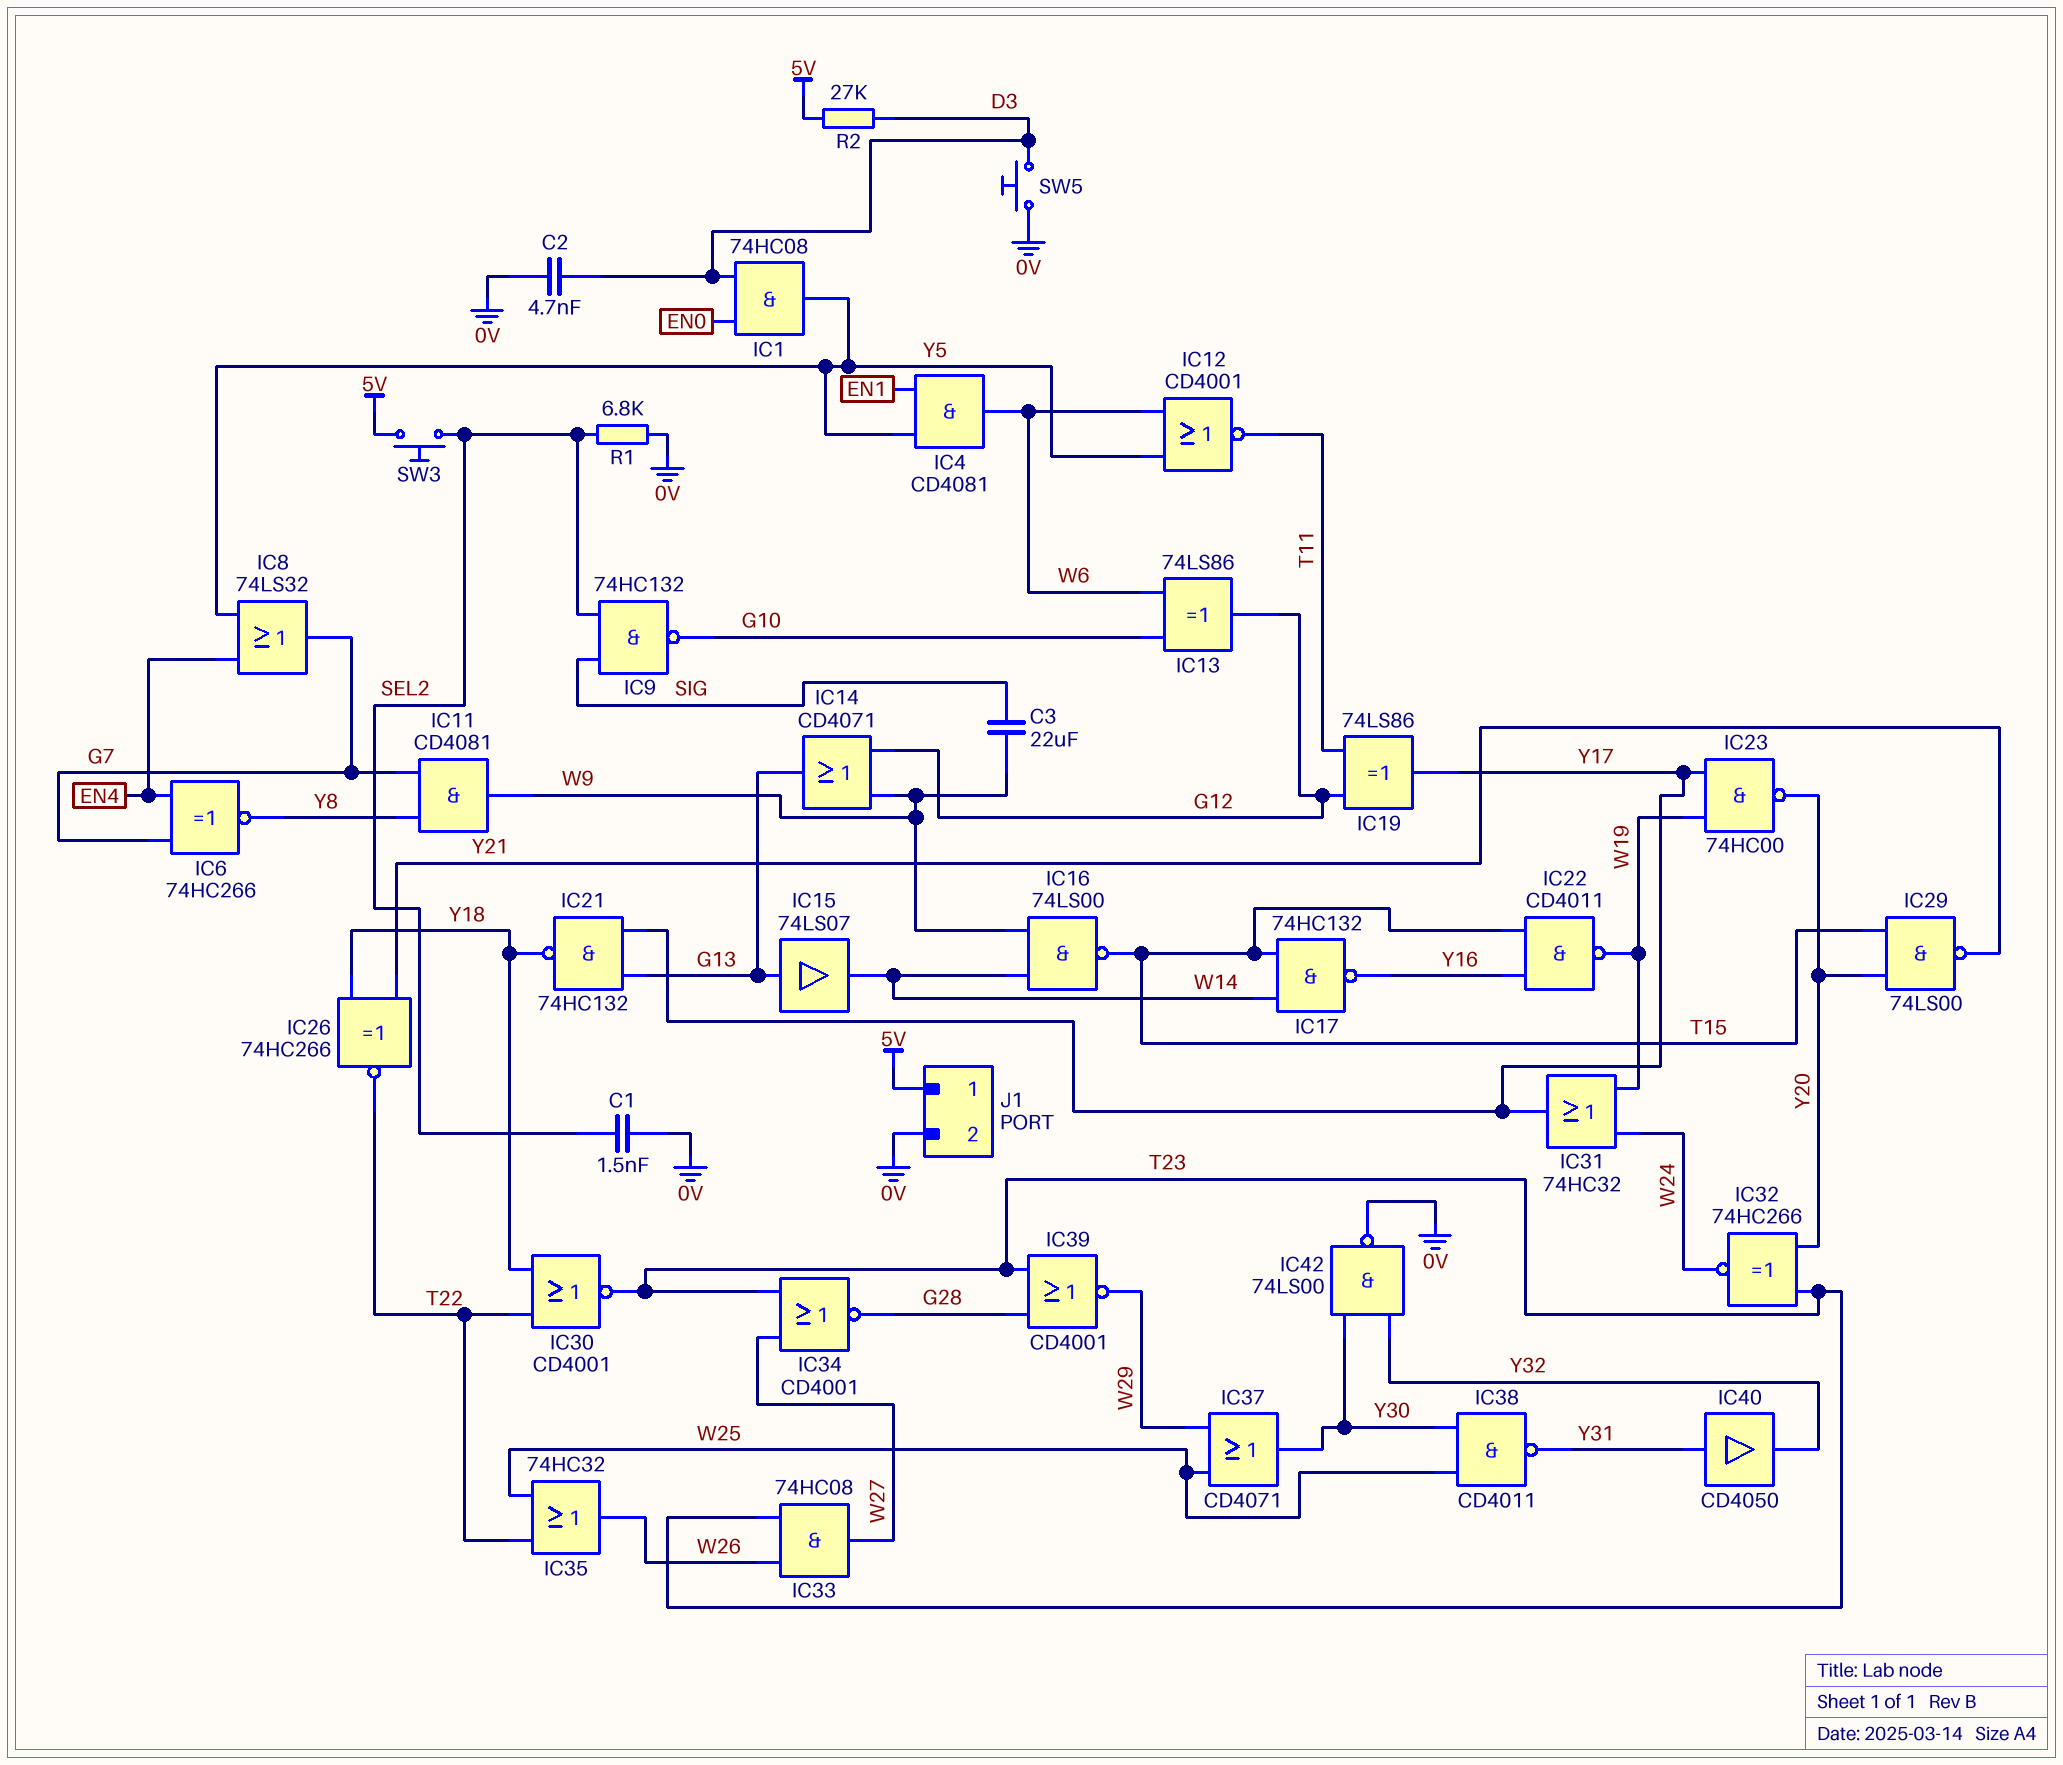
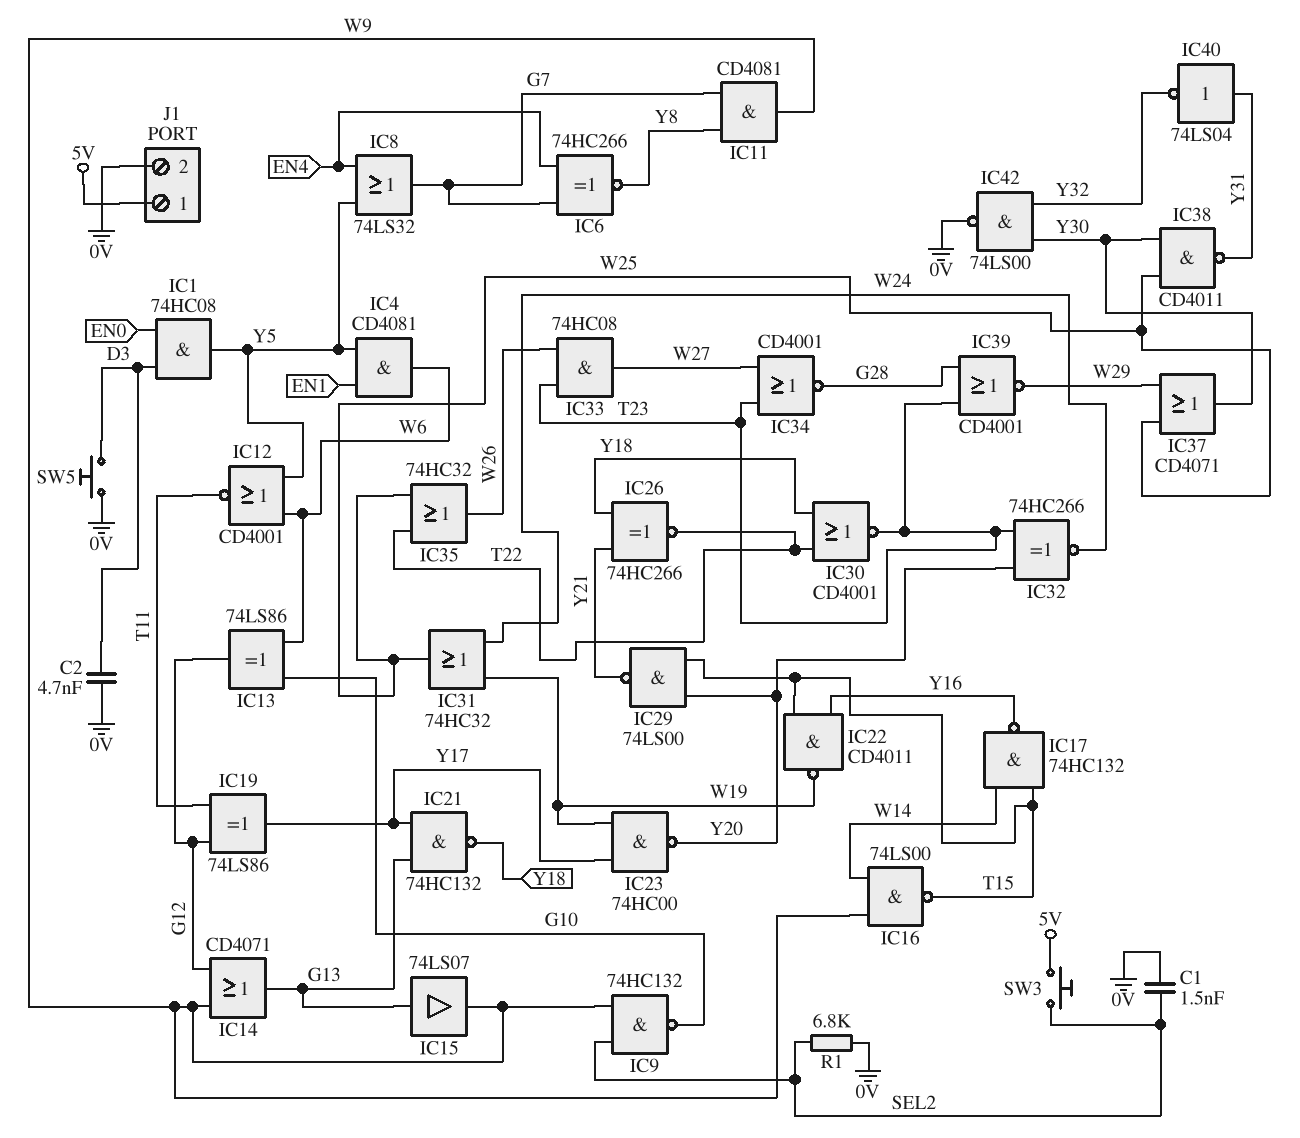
C3: 22uF (SIG, W9) -> none
IC9: NAND 74HC132 (in SEL2, in SIG, out G10) -> NAND 74HC132 (in SEL2, in W9, out G10)
IC15: buffer 74LS07 (in G13, out W14) -> buffer 74LS07 (in G13, out W9)
IC31: OR 74HC32 (in W19, in W24, out Y17) -> OR 74HC32 (in W19, in W24, out W25)
IC40: buffer CD4050 (in Y31, out Y32) -> NOT 74LS04 (in Y31, out Y32)
R2: 27k (5V, D3) -> none

